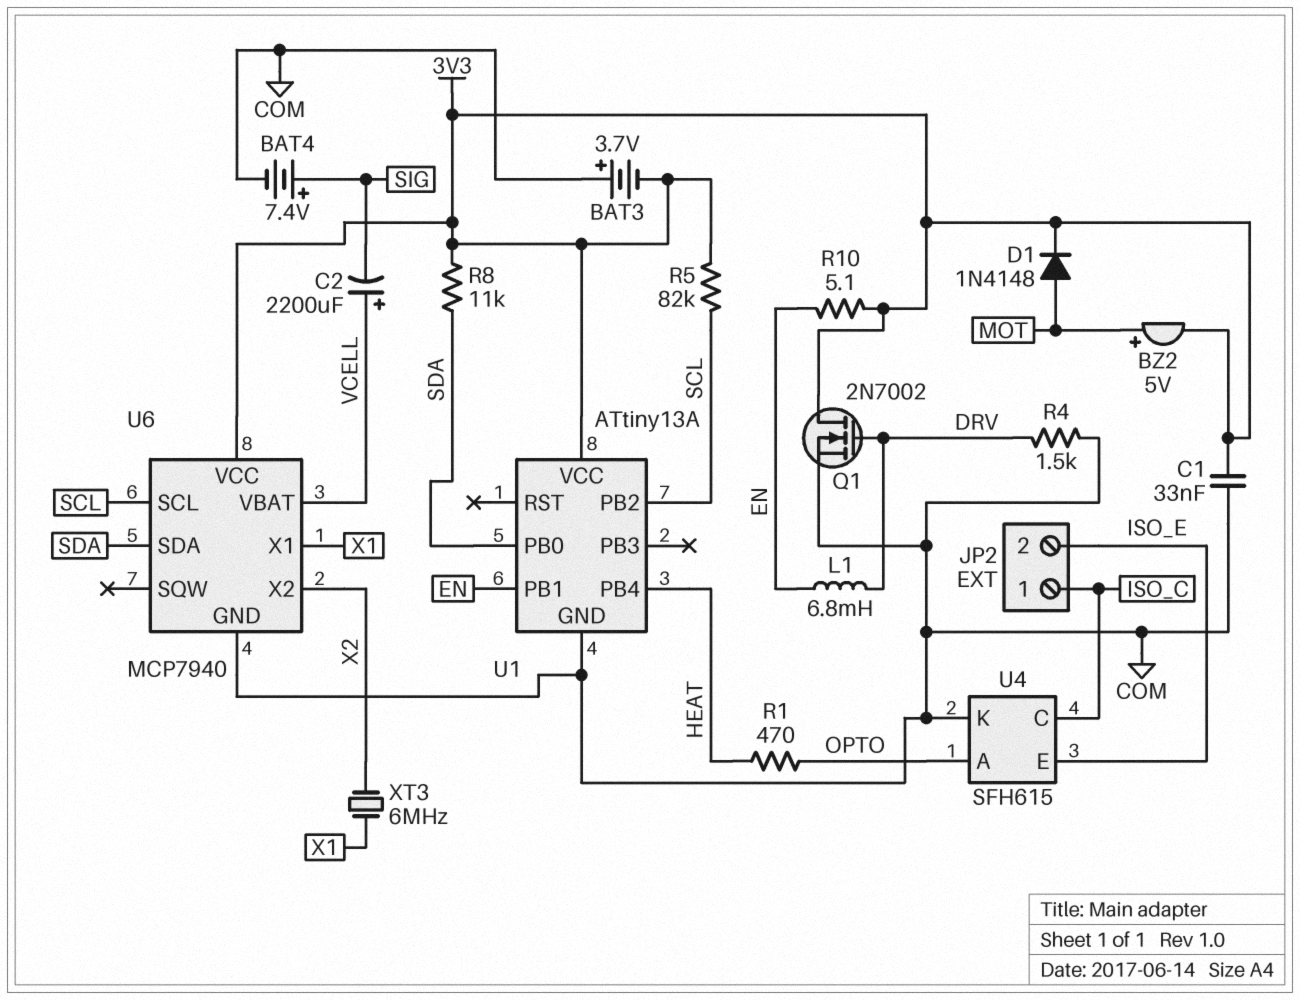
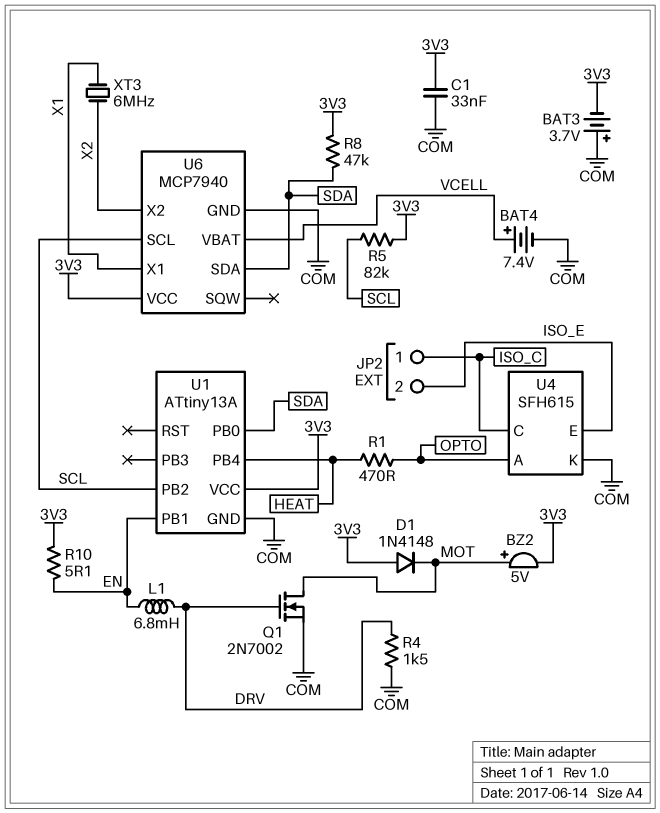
BAT4: 7.4V (plus SIG, minus COM) -> 7.4V (plus VCELL, minus COM)
C2: 2200uF (plus VCELL, minus SIG) -> none
D1: diode 1N4148 (A MOT, K 3V3) -> diode 1N4148 (A 3V3, K MOT)
Q1: NMOS 2N7002 (G DRV, D 3V3, S COM) -> NMOS 2N7002 (G DRV, D MOT, S COM)
R8: 11k (3V3, SDA) -> 47k (3V3, SDA)

